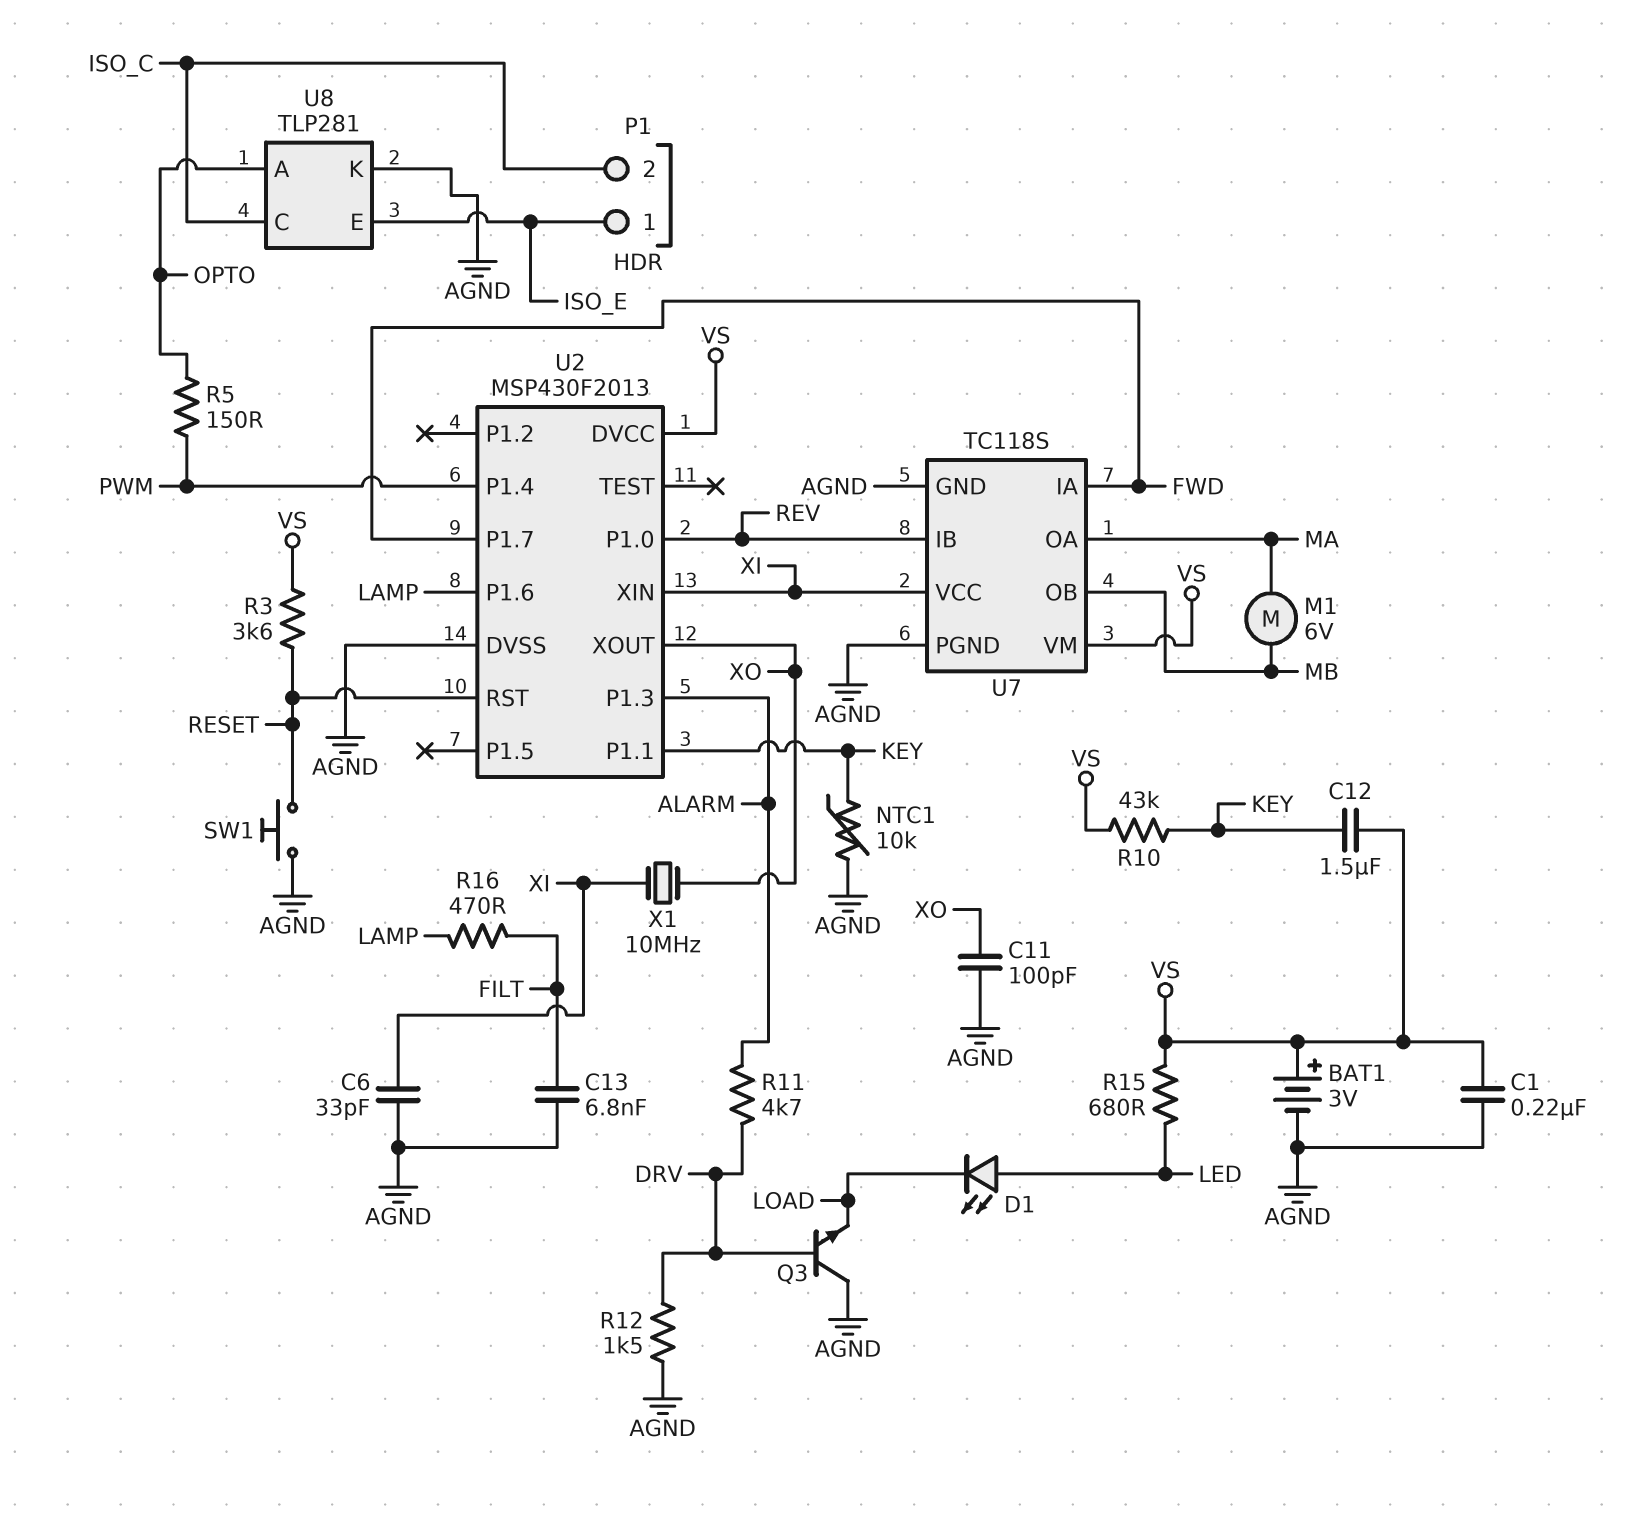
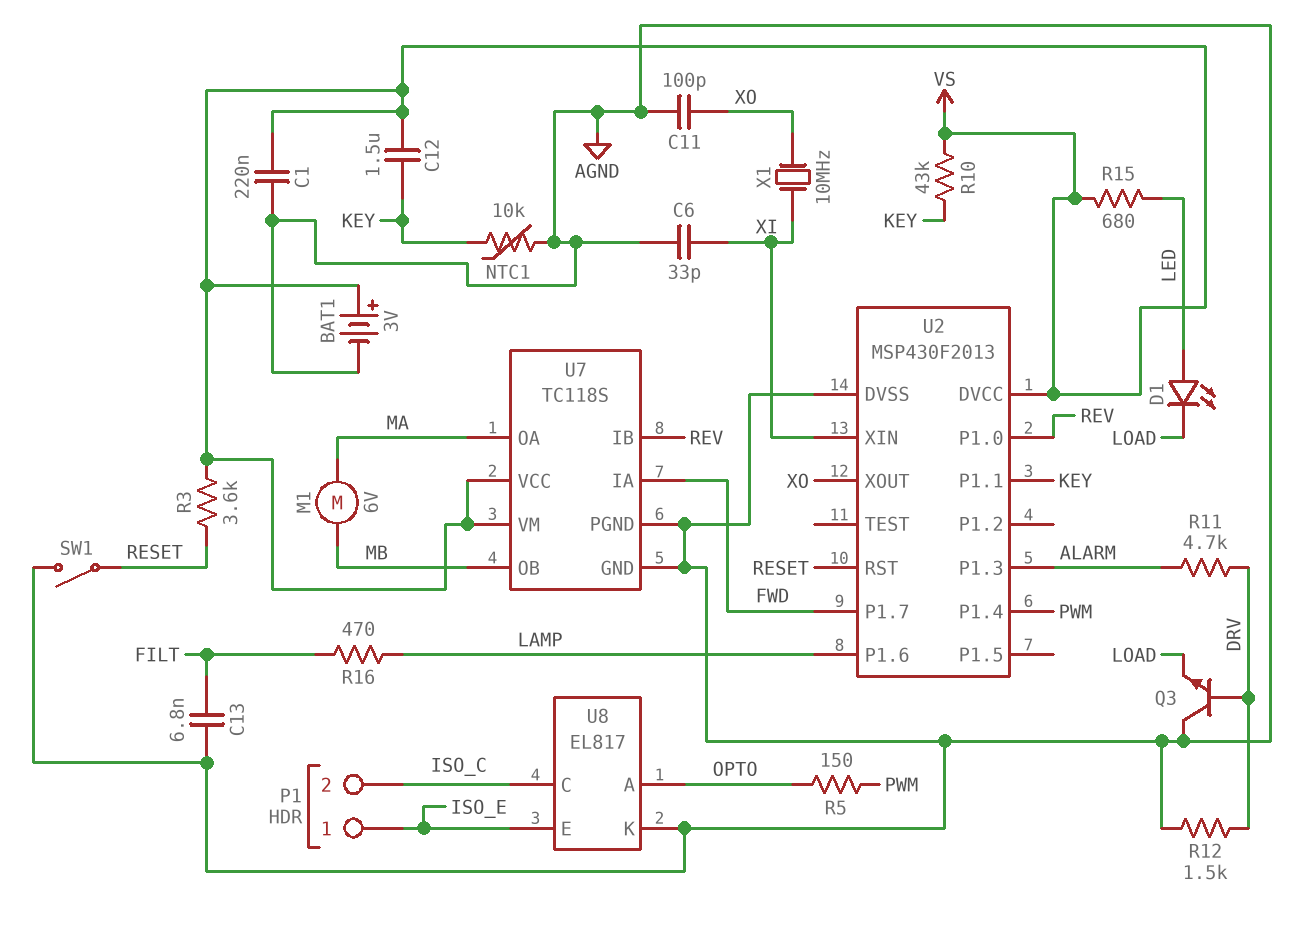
SW1: button (AGND, RESET) -> switch (AGND, RESET)
U7 pin VCC: XI -> VS
U8: TLP281 -> EL817

